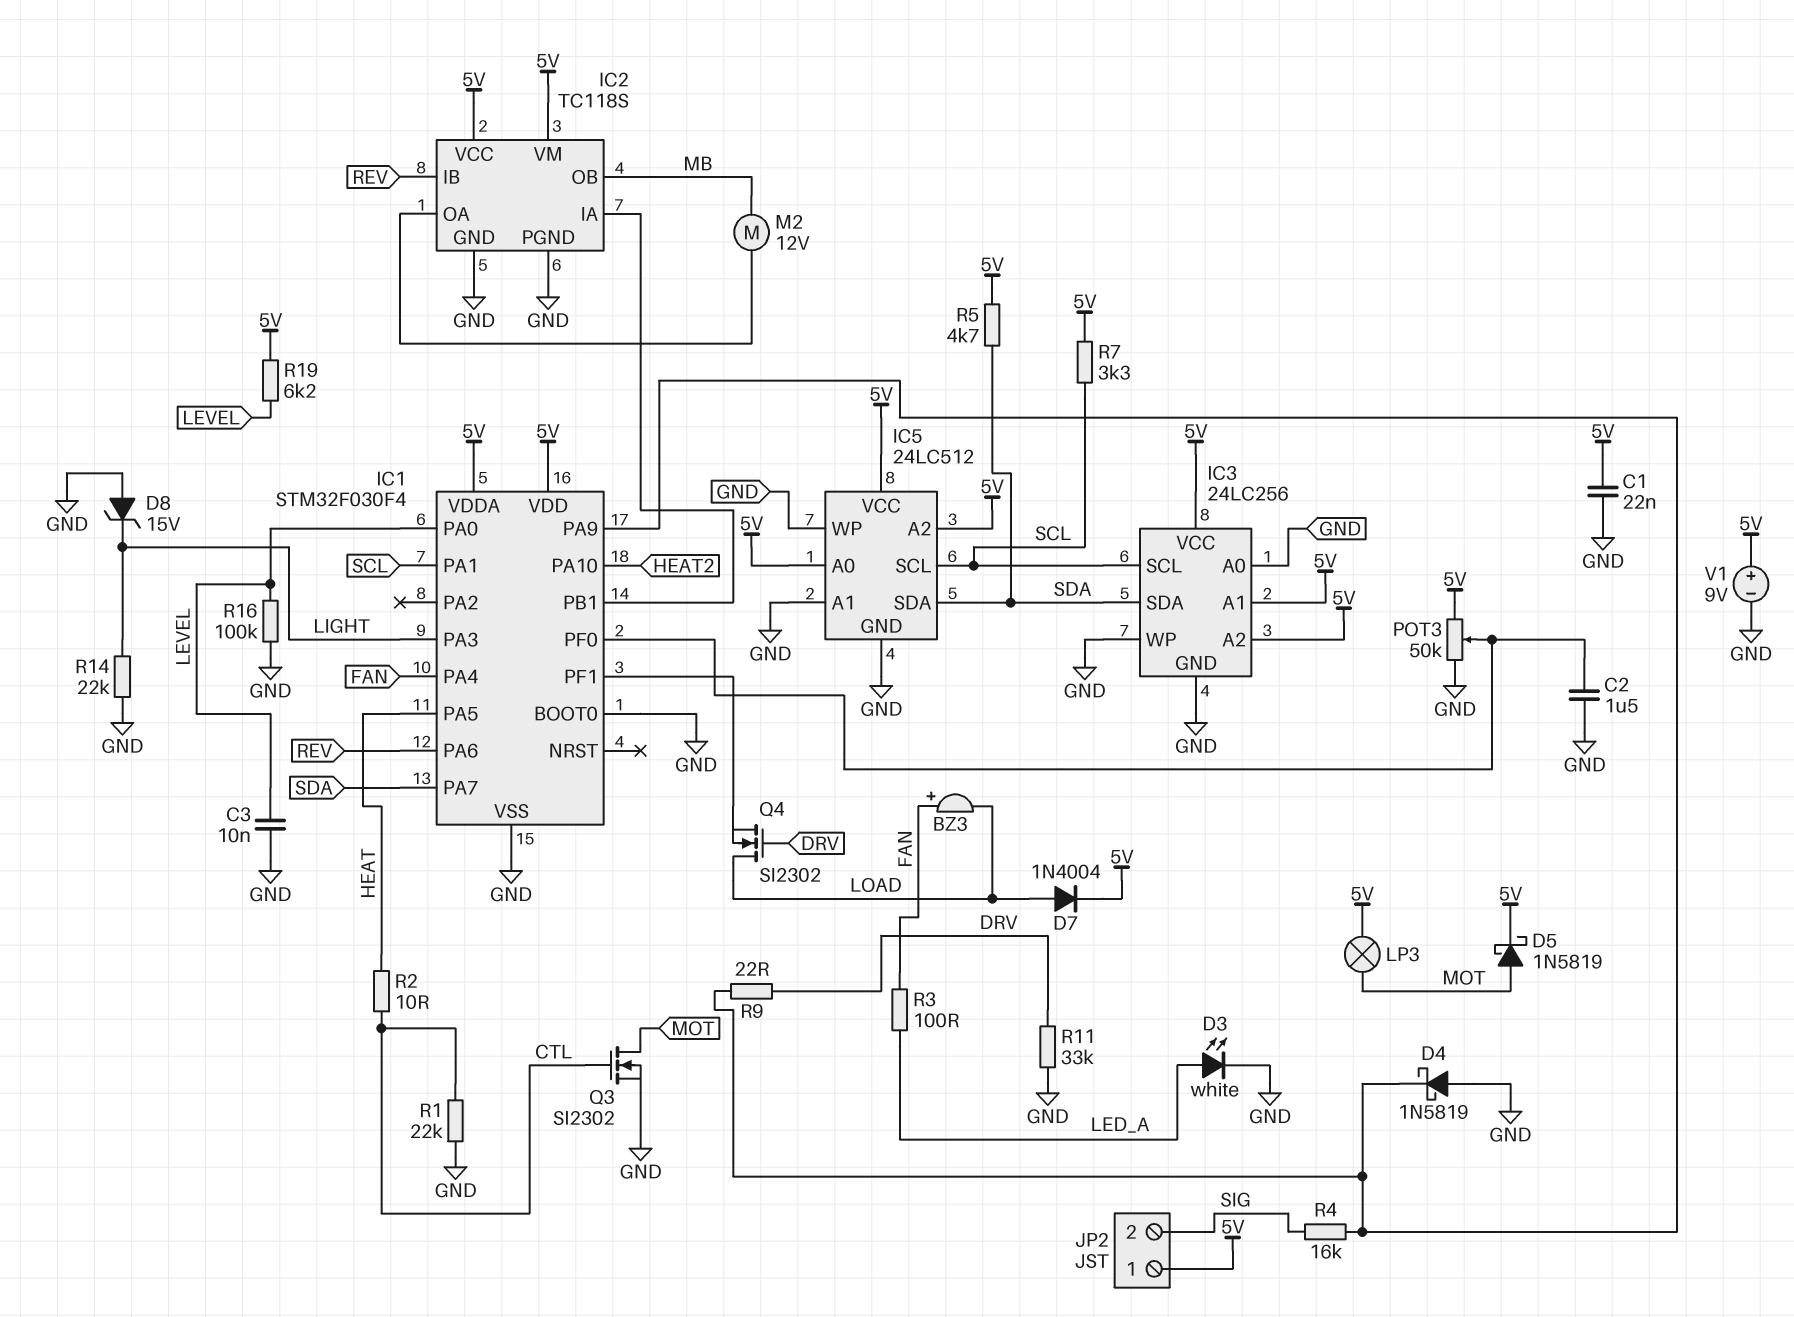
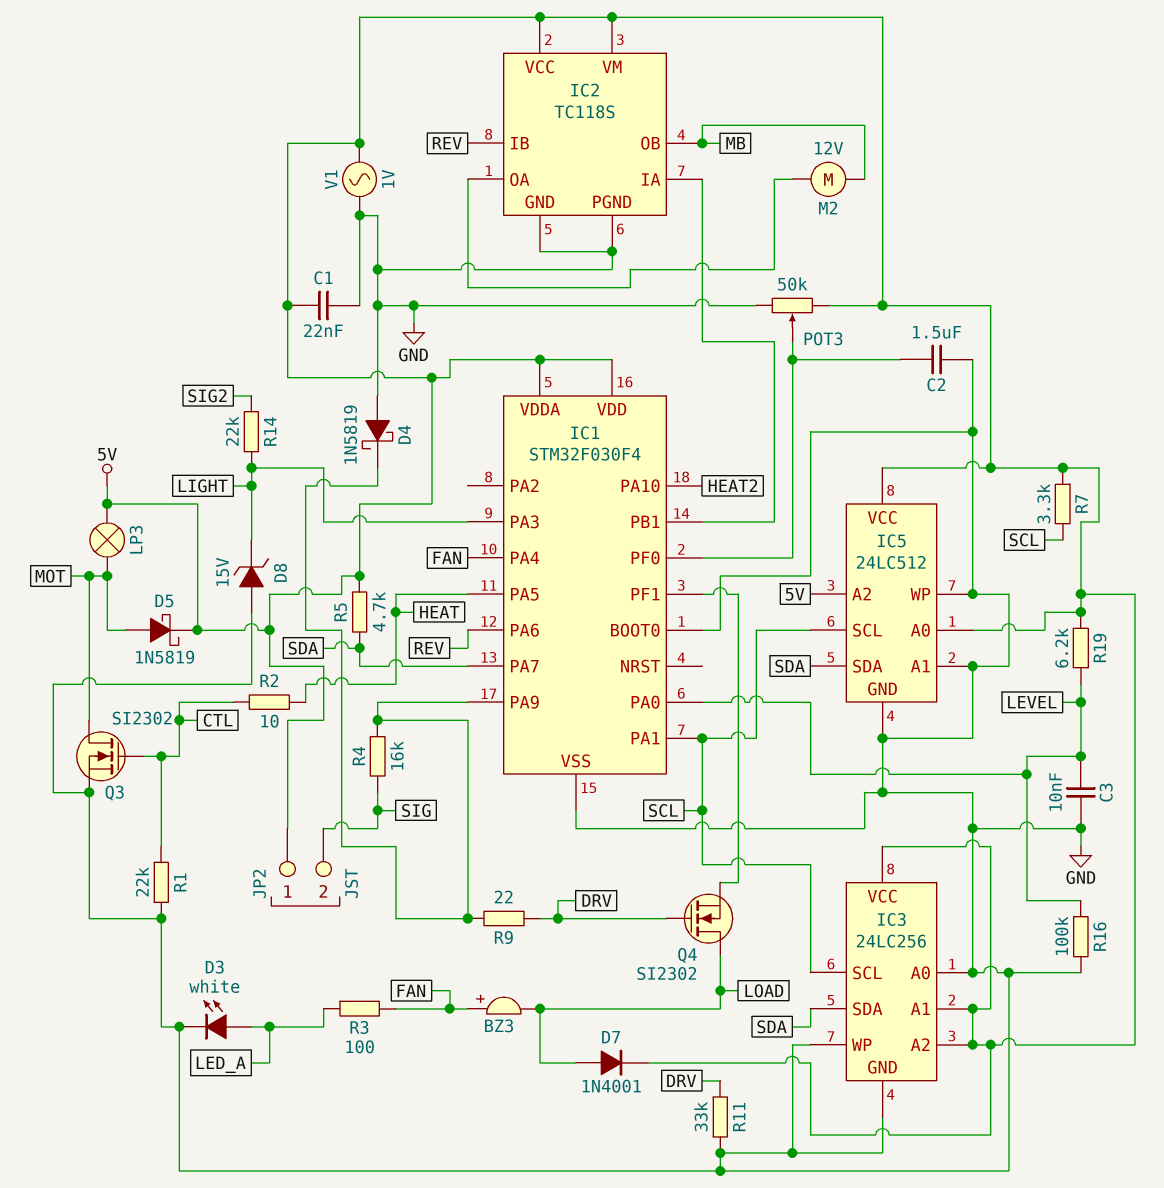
D7: diode 1N4004 (A LOAD, K 5V) -> diode 1N4001 (A LOAD, K 5V)
R14: 22k (GND, LIGHT) -> 22k (LIGHT, SIG2)
V1: 9V (plus 5V, minus GND) -> AC 1V (5V, GND)

